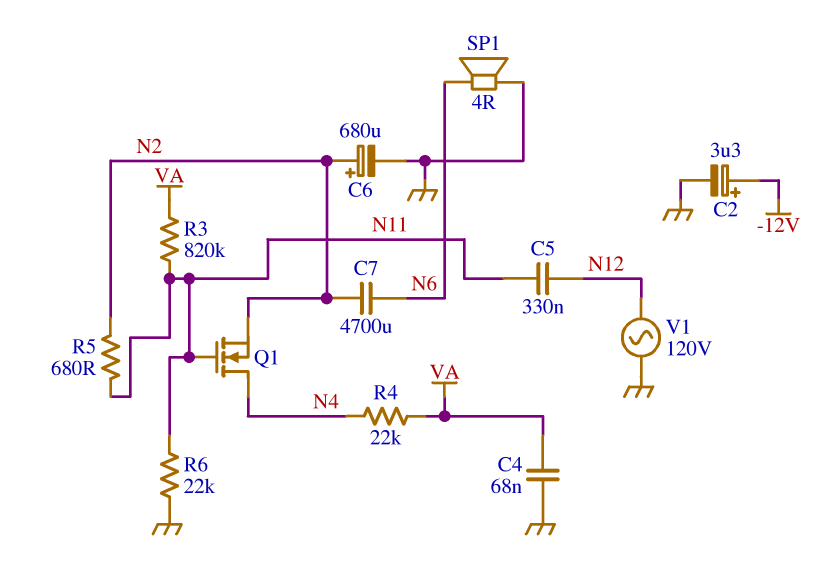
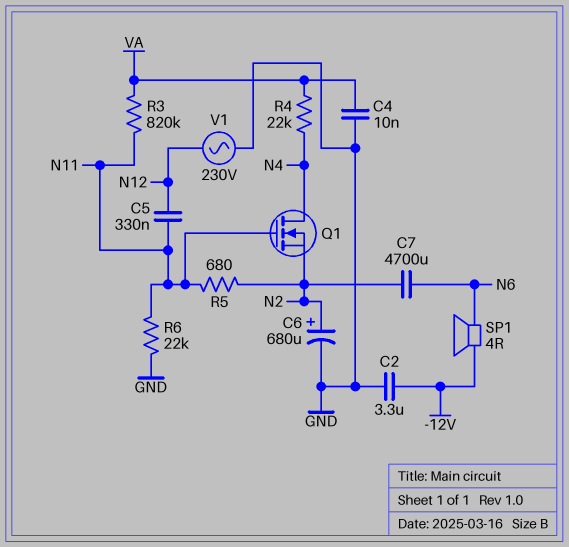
C2: 3.3uF (plus -12V, minus GND) -> 3.3uF (-12V, GND)
C4: 68nF (GND, VA) -> 10nF (GND, VA)
SP1: speaker 4R (GND, N6) -> speaker 4R (-12V, N6)
V1: AC 120V (GND, N12) -> AC 230V (GND, N12)

